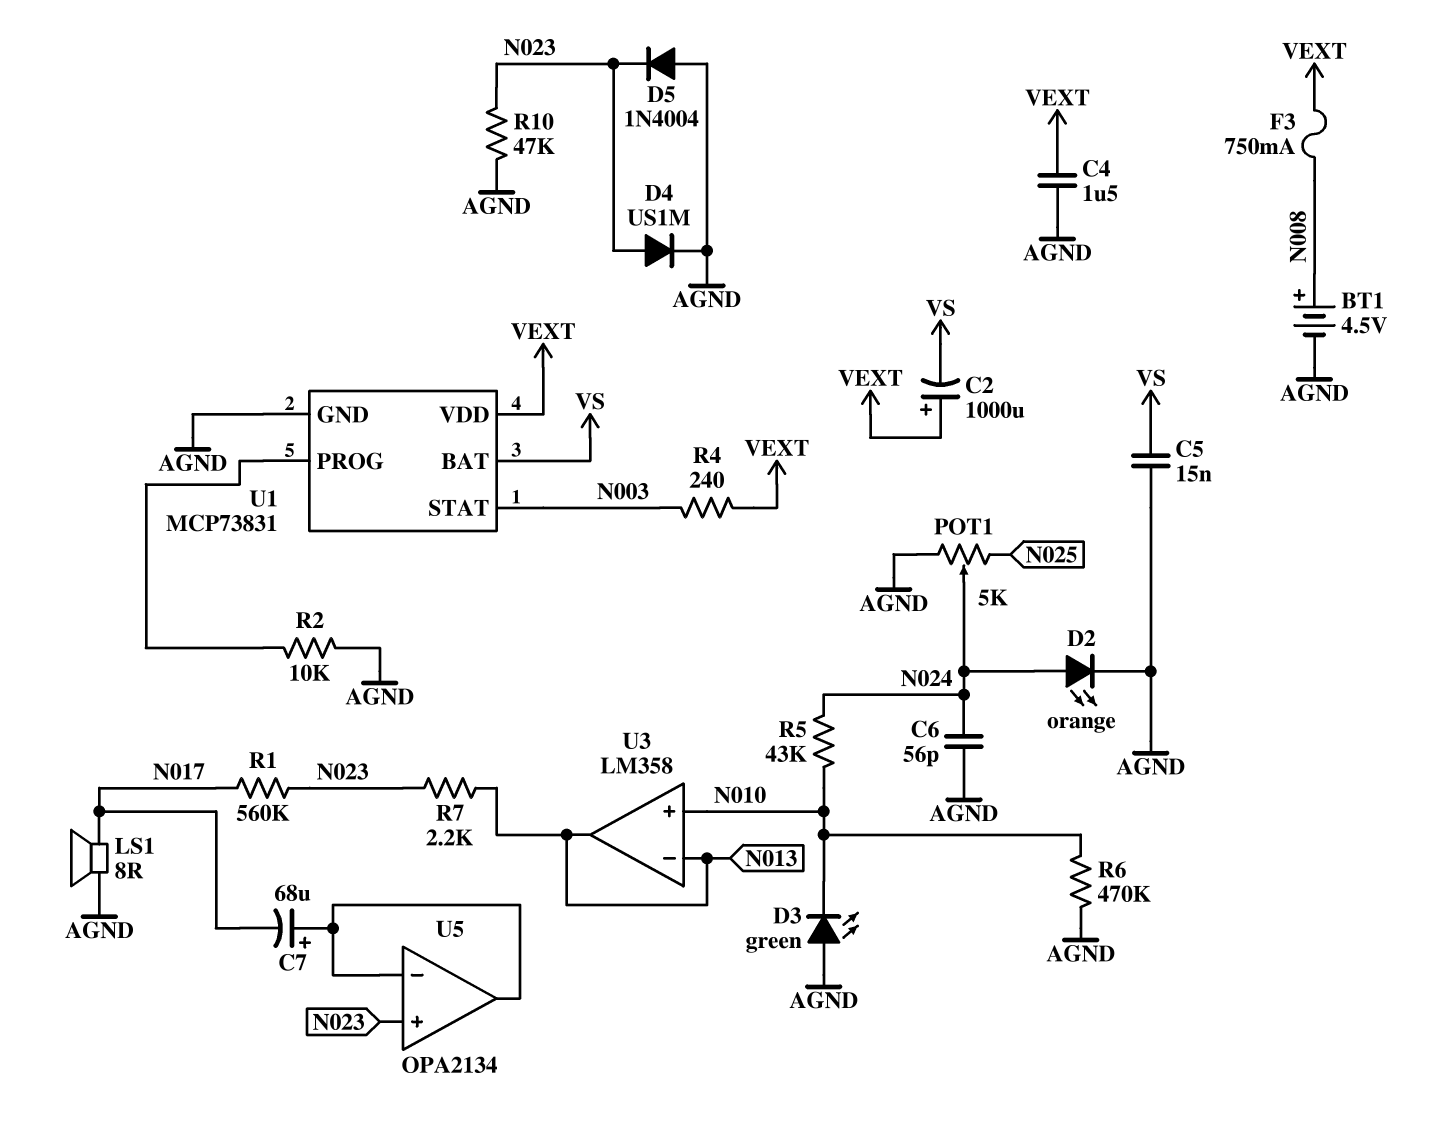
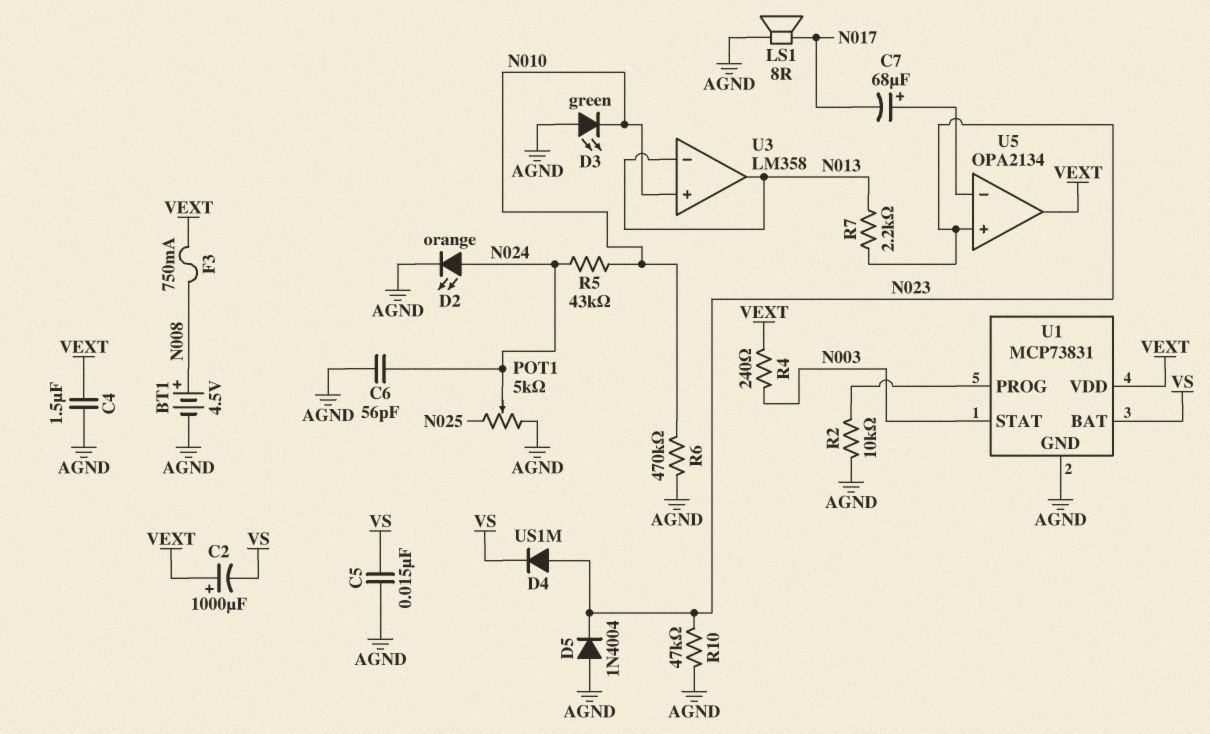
D4: diode US1M (A N023, K AGND) -> diode US1M (A N023, K VS)
R1: 560k (N017, N023) -> none
U5 pin out: U5/in- -> VEXT

